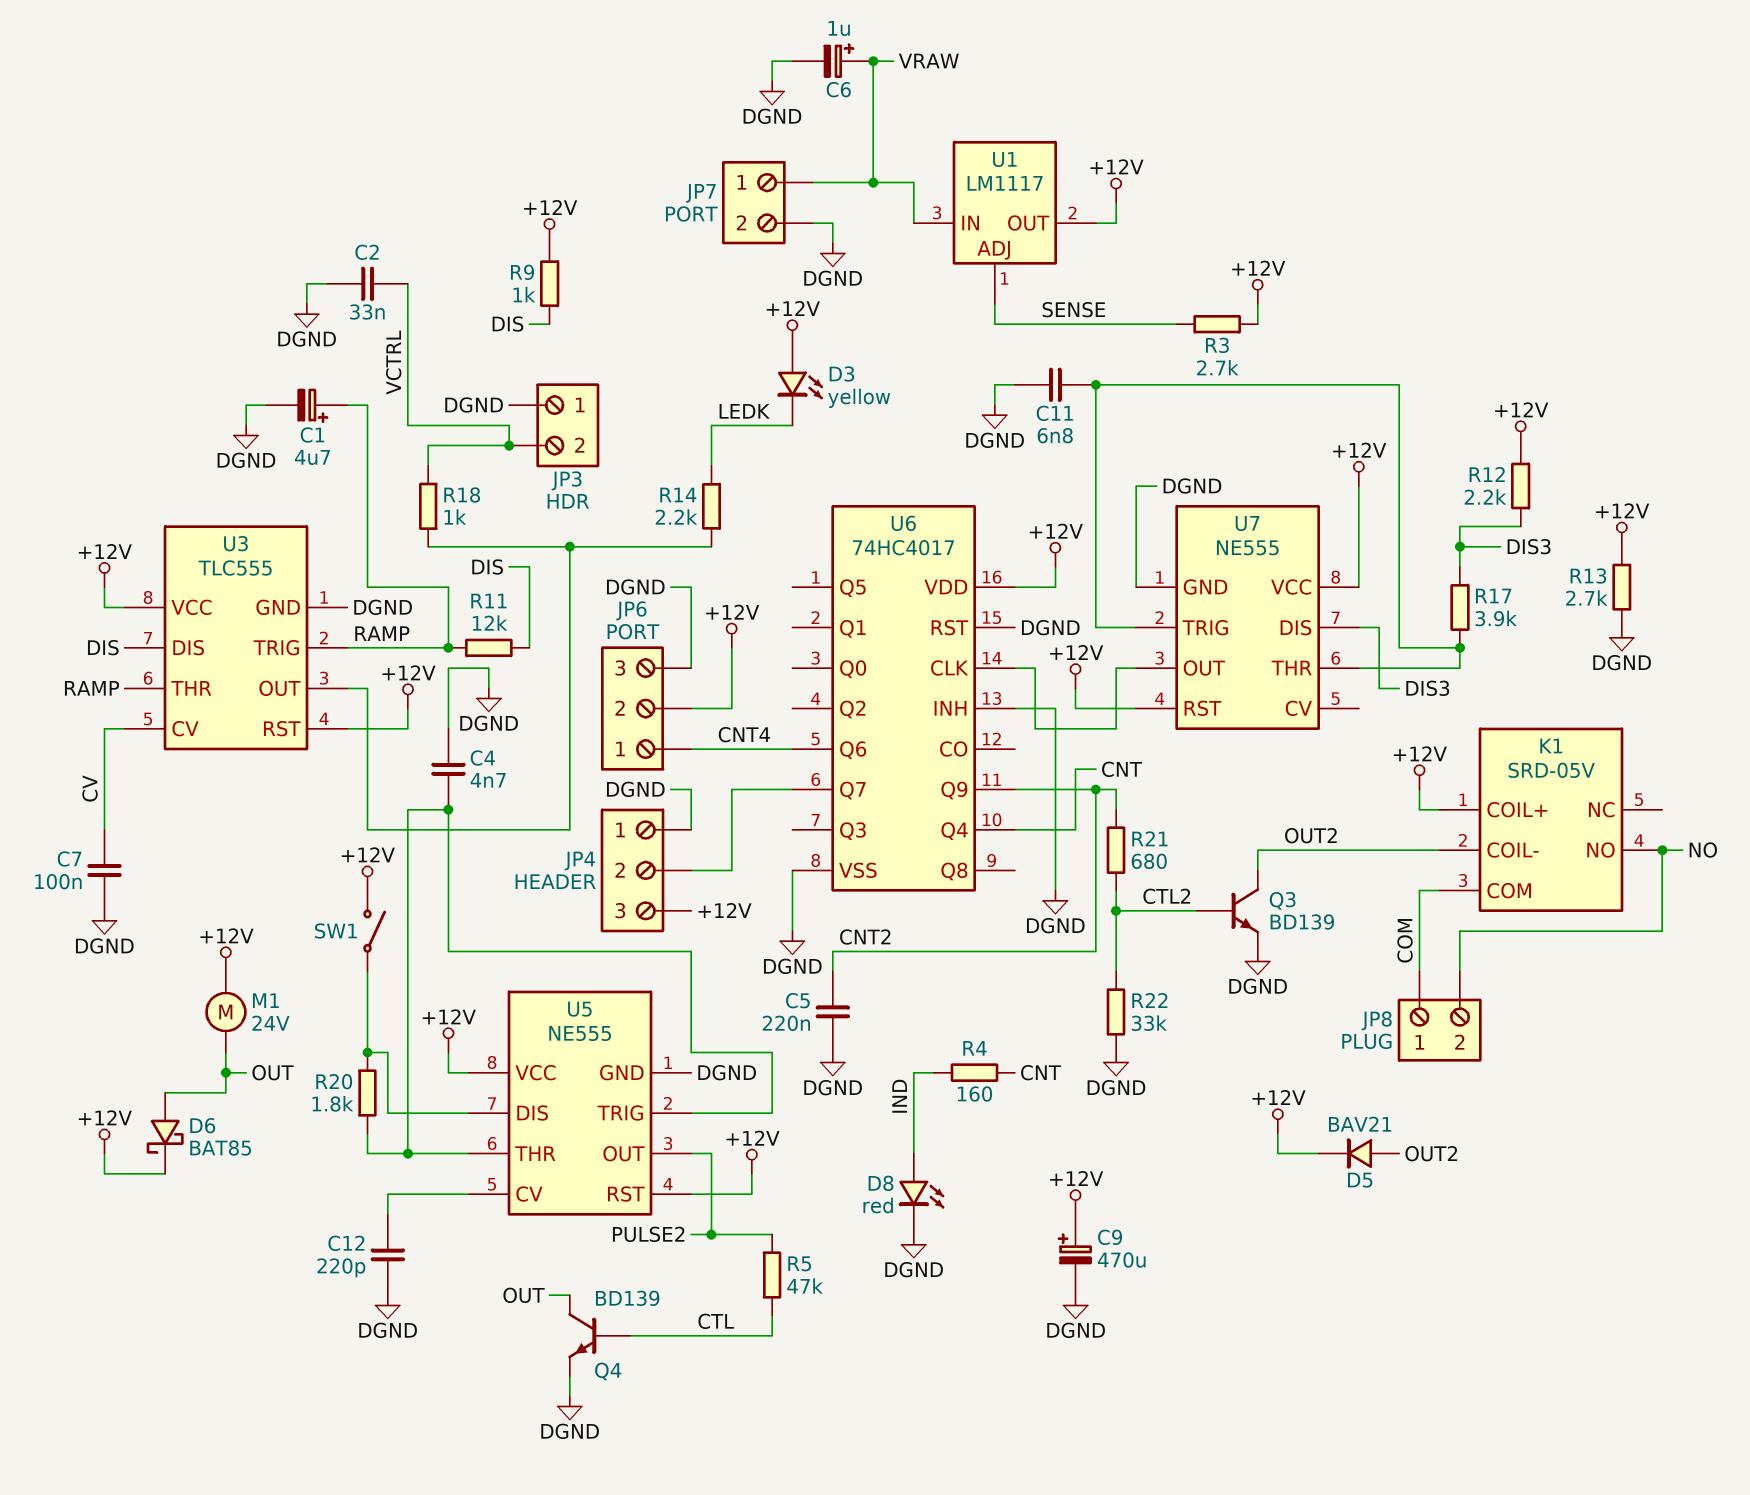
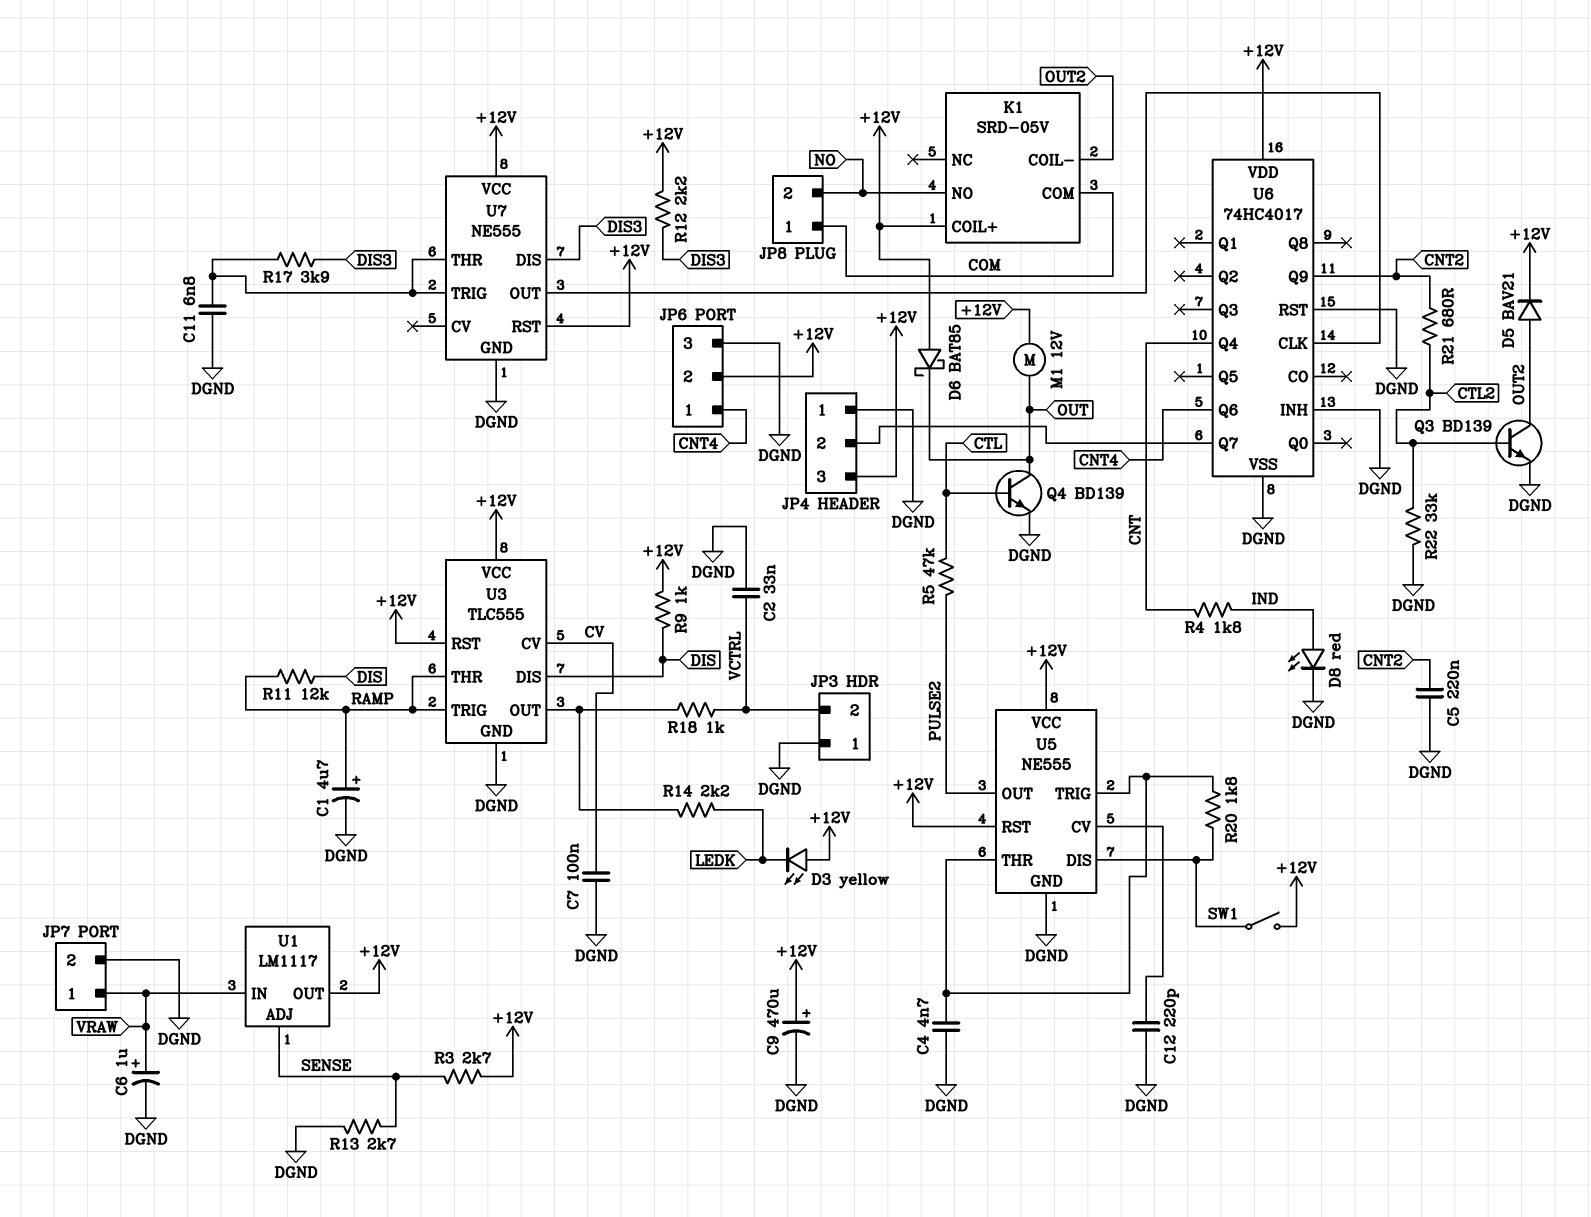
D6: schottky BAT85 (A OUT, K +12V) -> schottky BAT85 (A +12V, K OUT)
M1: motor 24V (+12V, OUT) -> motor 12V (+12V, OUT)
R4: 160 (CNT, IND) -> 1.8k (CNT, IND)
R13: 2.7k (+12V, DGND) -> 2.7k (DGND, SENSE)

